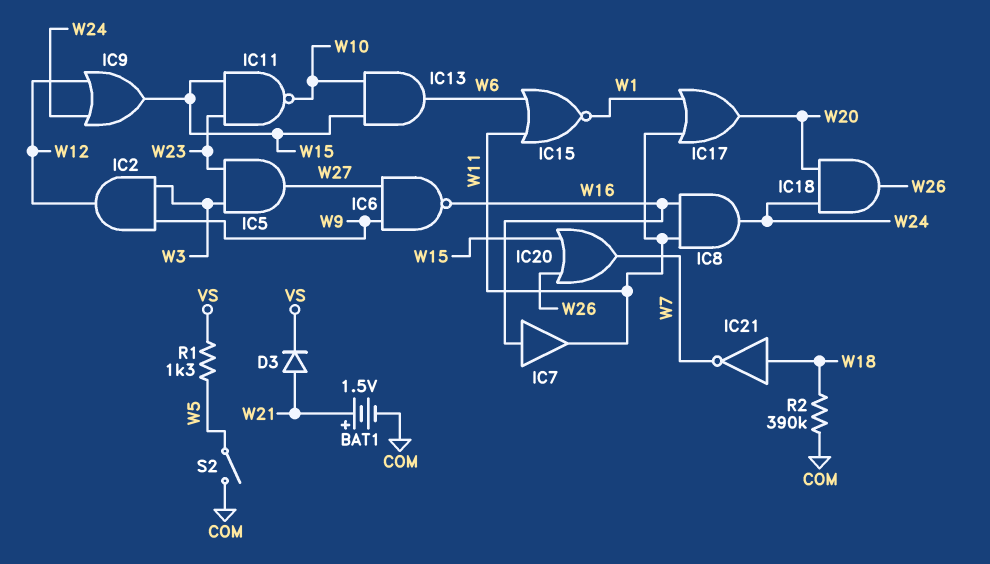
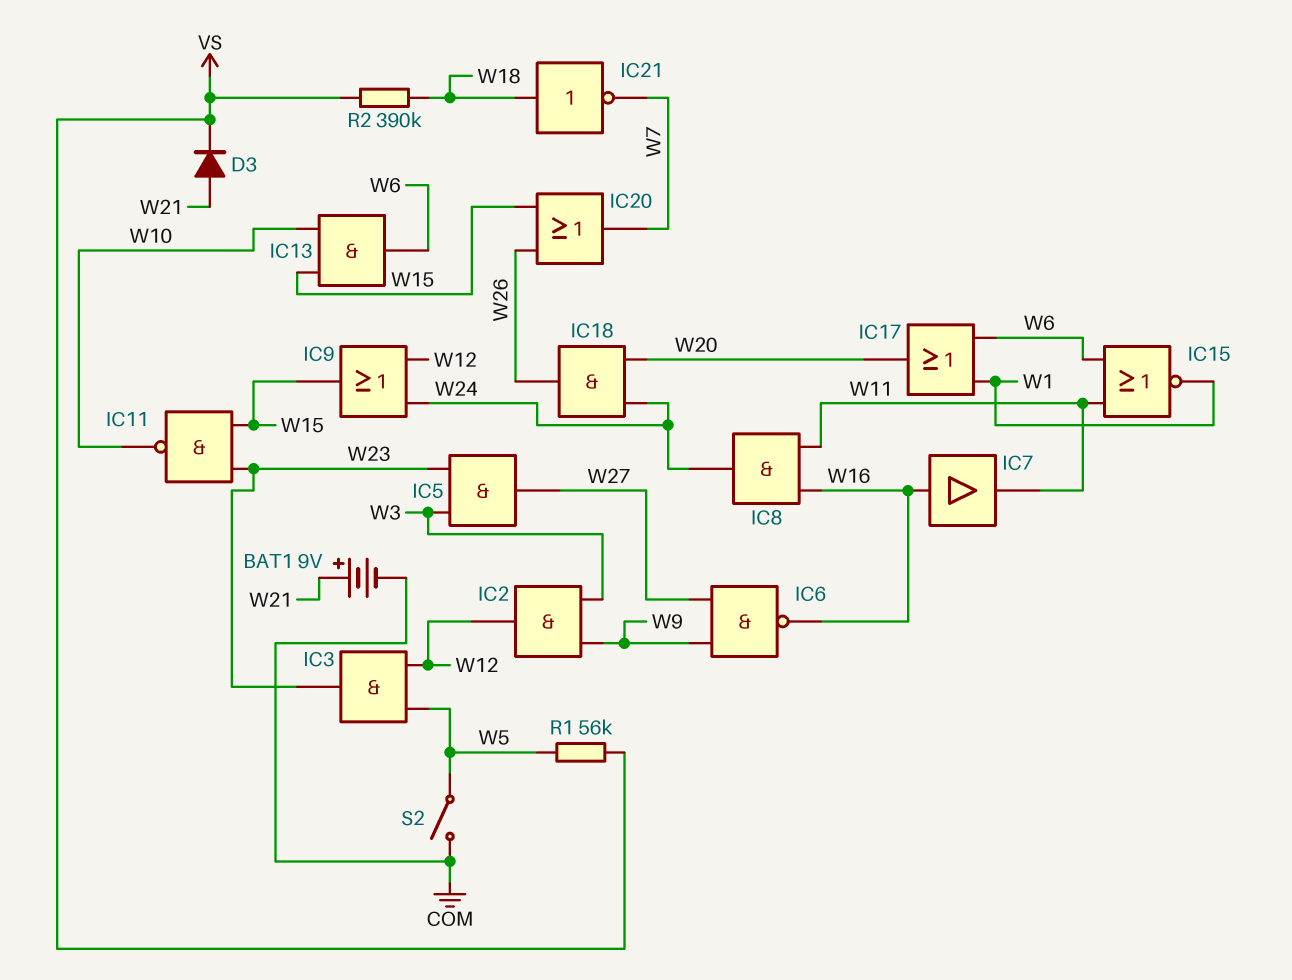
BAT1: 1.5V (plus W21, minus COM) -> 9V (plus W21, minus COM)
IC3: none -> AND (in W5, in W12, out W23)
IC17: OR (in W1, in W11, out W20) -> OR (in W1, in W6, out W20)
R1: 1.3k (VS, W5) -> 56k (VS, W5)
R2: 390k (COM, W18) -> 390k (VS, W18)

